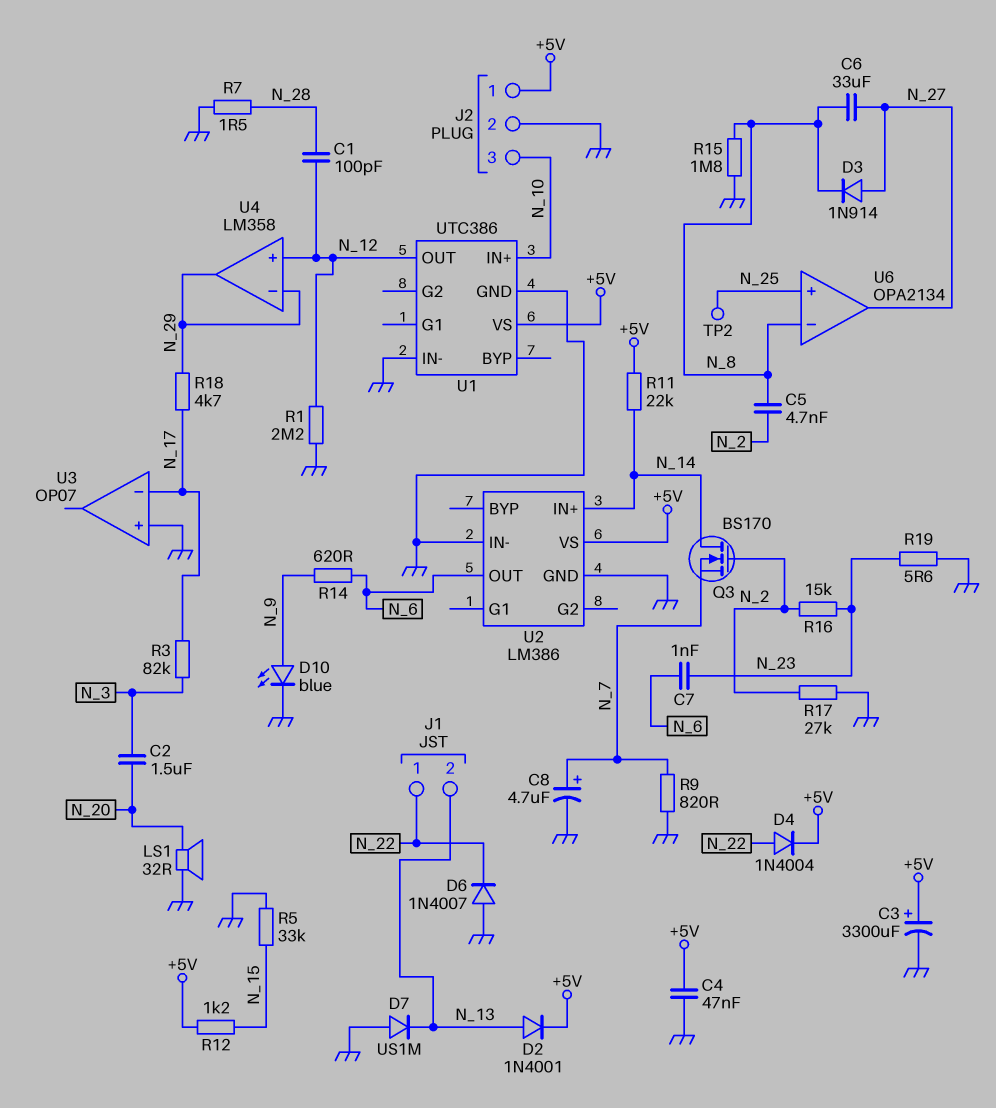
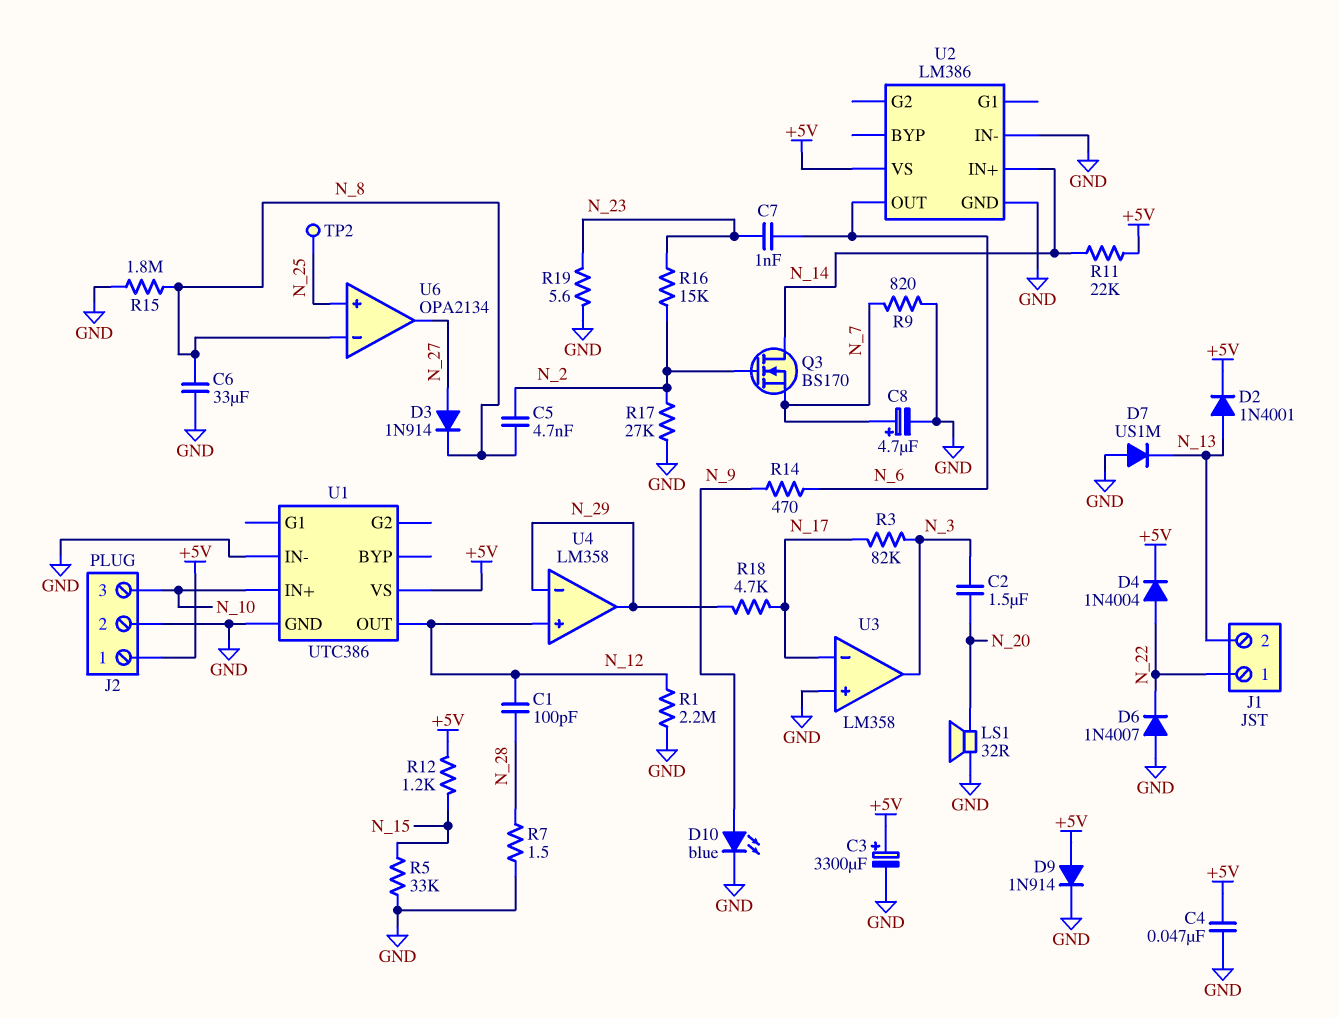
C6: 33uF (N_8, N_27) -> 33uF (GND, N_8)
D9: none -> diode 1N914 (A +5V, K GND)
R14: 620 (N_6, N_9) -> 470 (N_6, N_9)
U3: OP07 -> LM358
U3 pin out: none -> N_3

